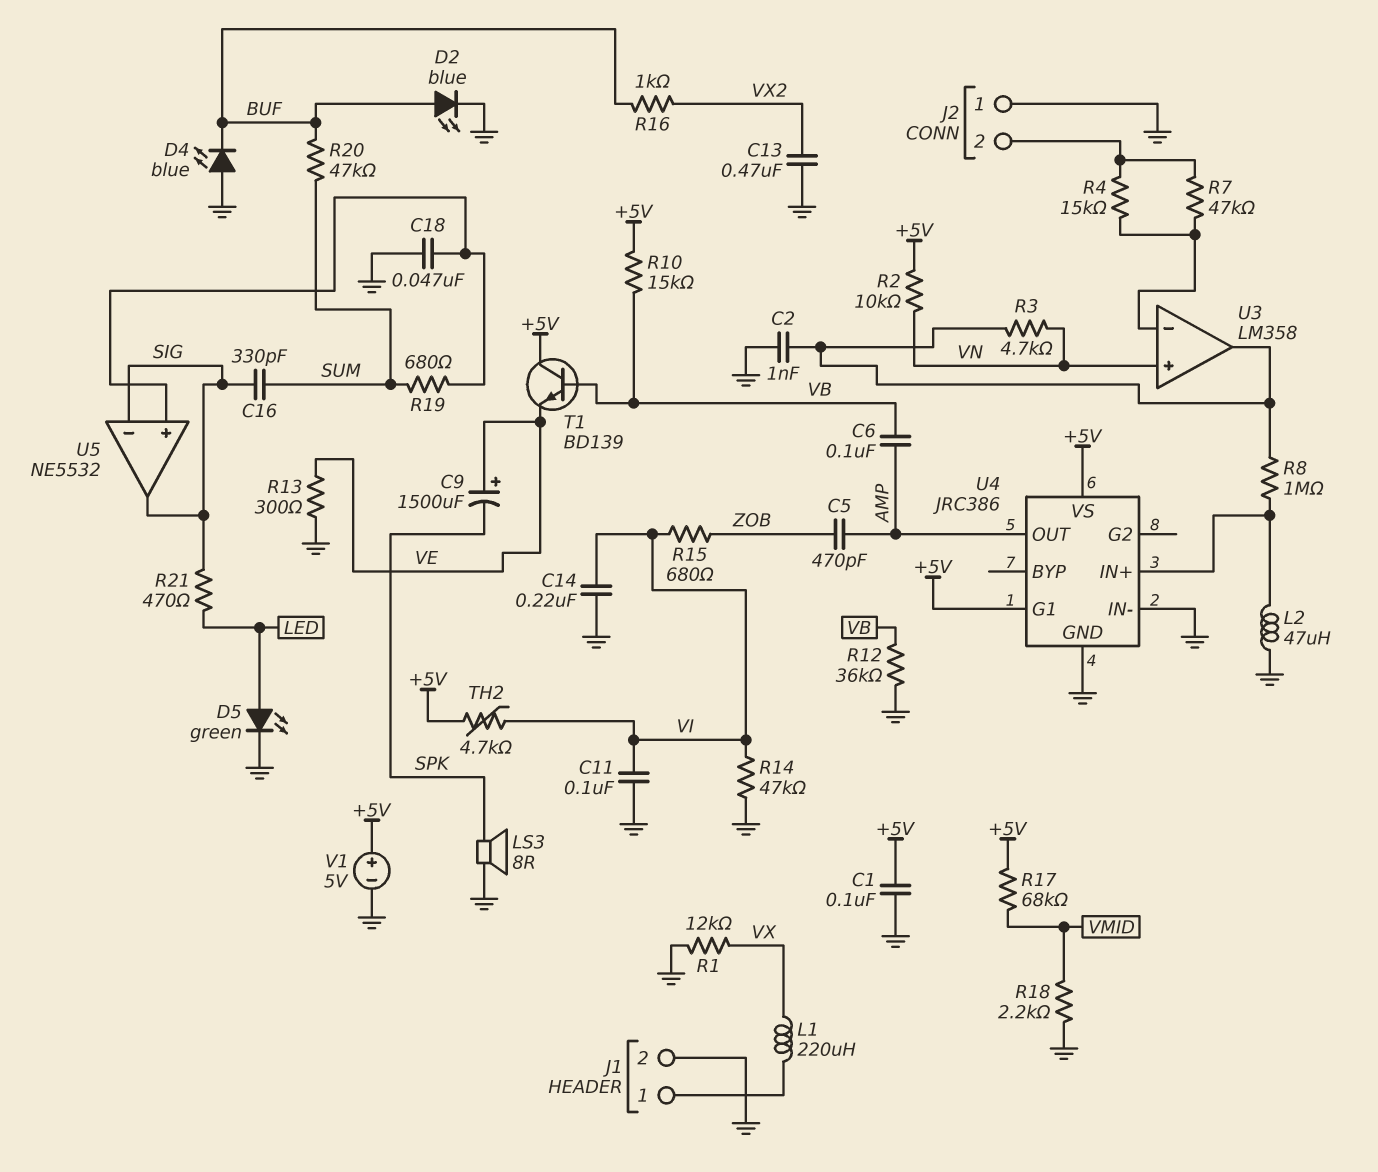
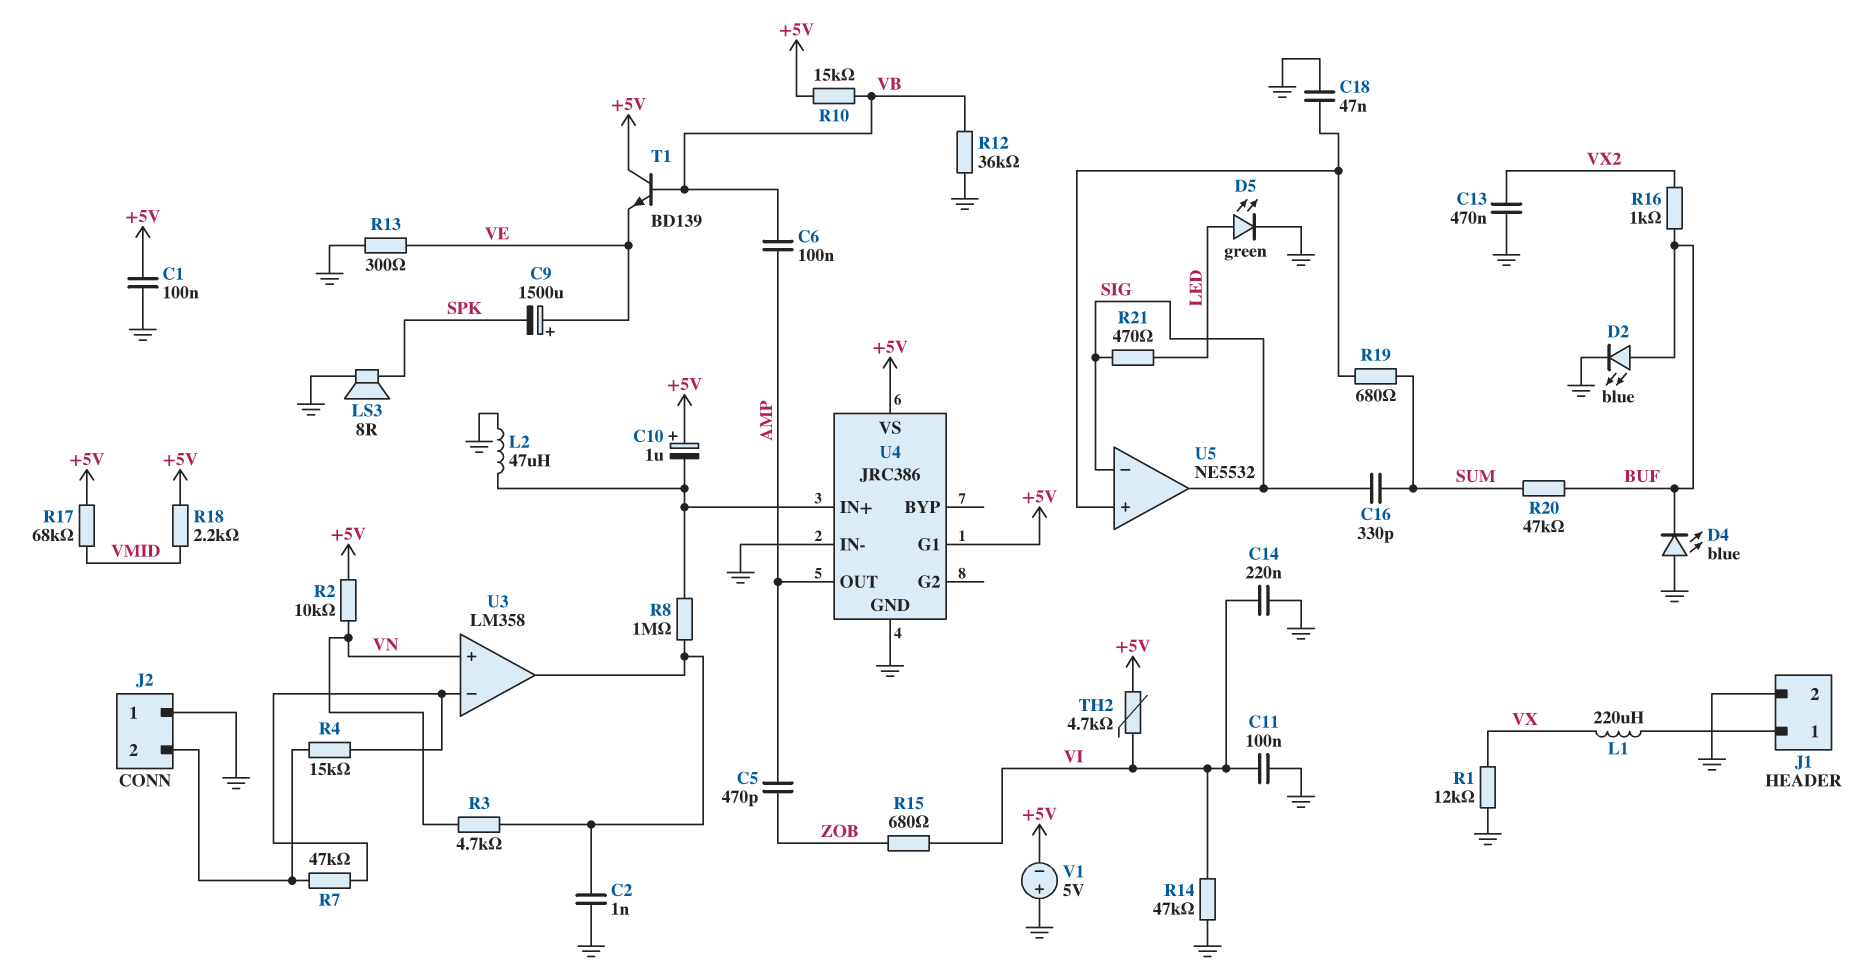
C10: none -> 1uF (plus +5V, minus U4/IN+)
R18: 2.2k (GND, VMID) -> 2.2k (+5V, VMID)
V1: 5V (plus +5V, minus GND) -> 5V (plus GND, minus +5V)

